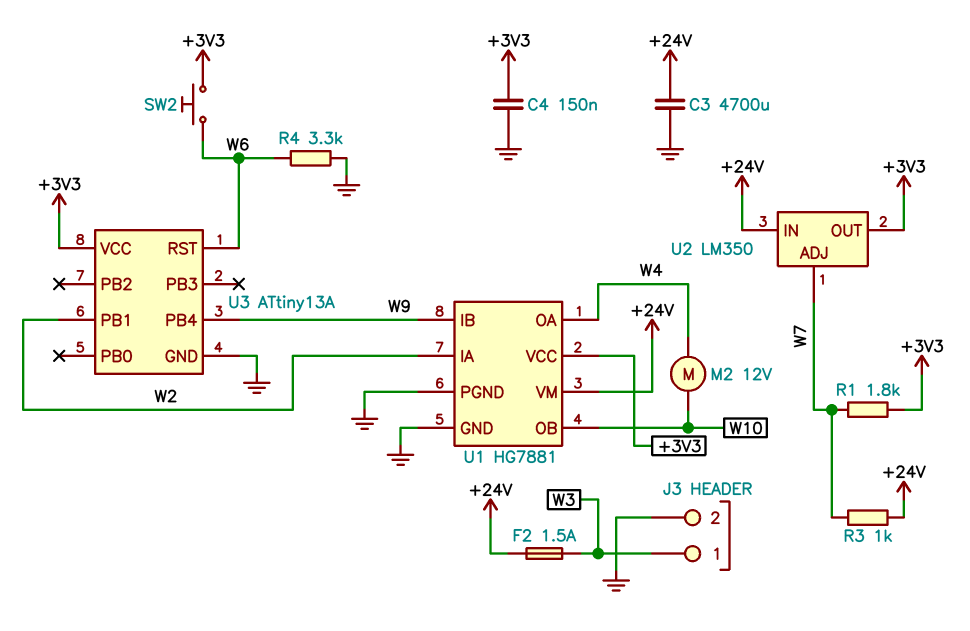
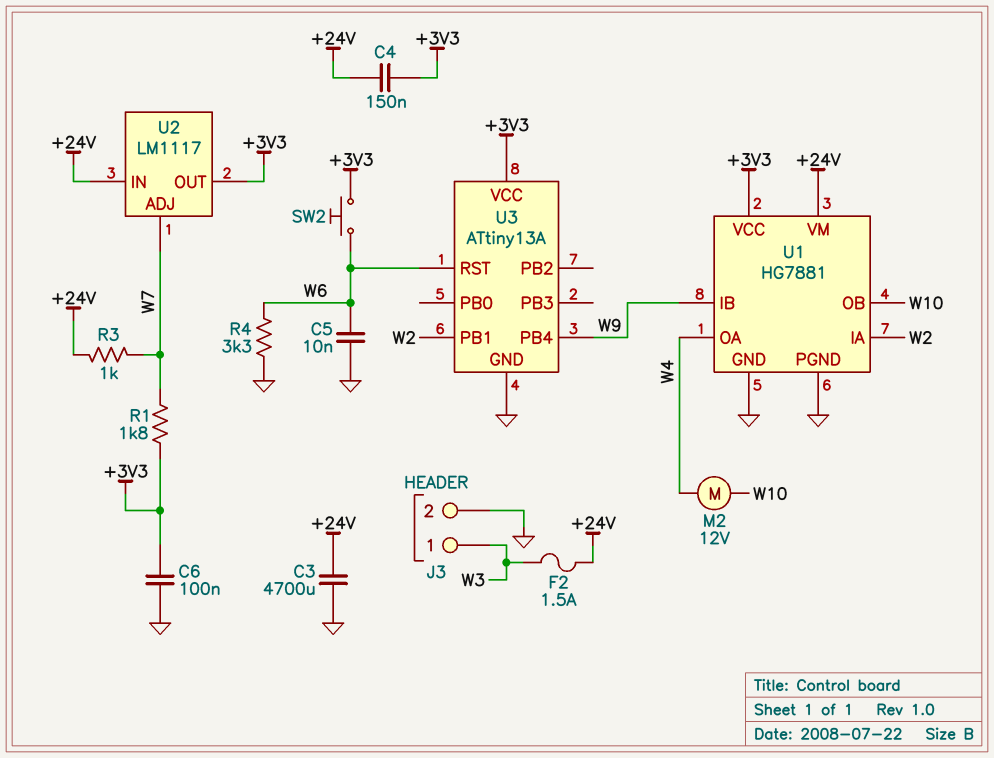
C4: 150nF (+3V3, GND) -> 150nF (+3V3, +24V)
C5: none -> 10nF (GND, W6)
C6: none -> 100nF (+3V3, GND)
U2: LM350 -> LM1117

